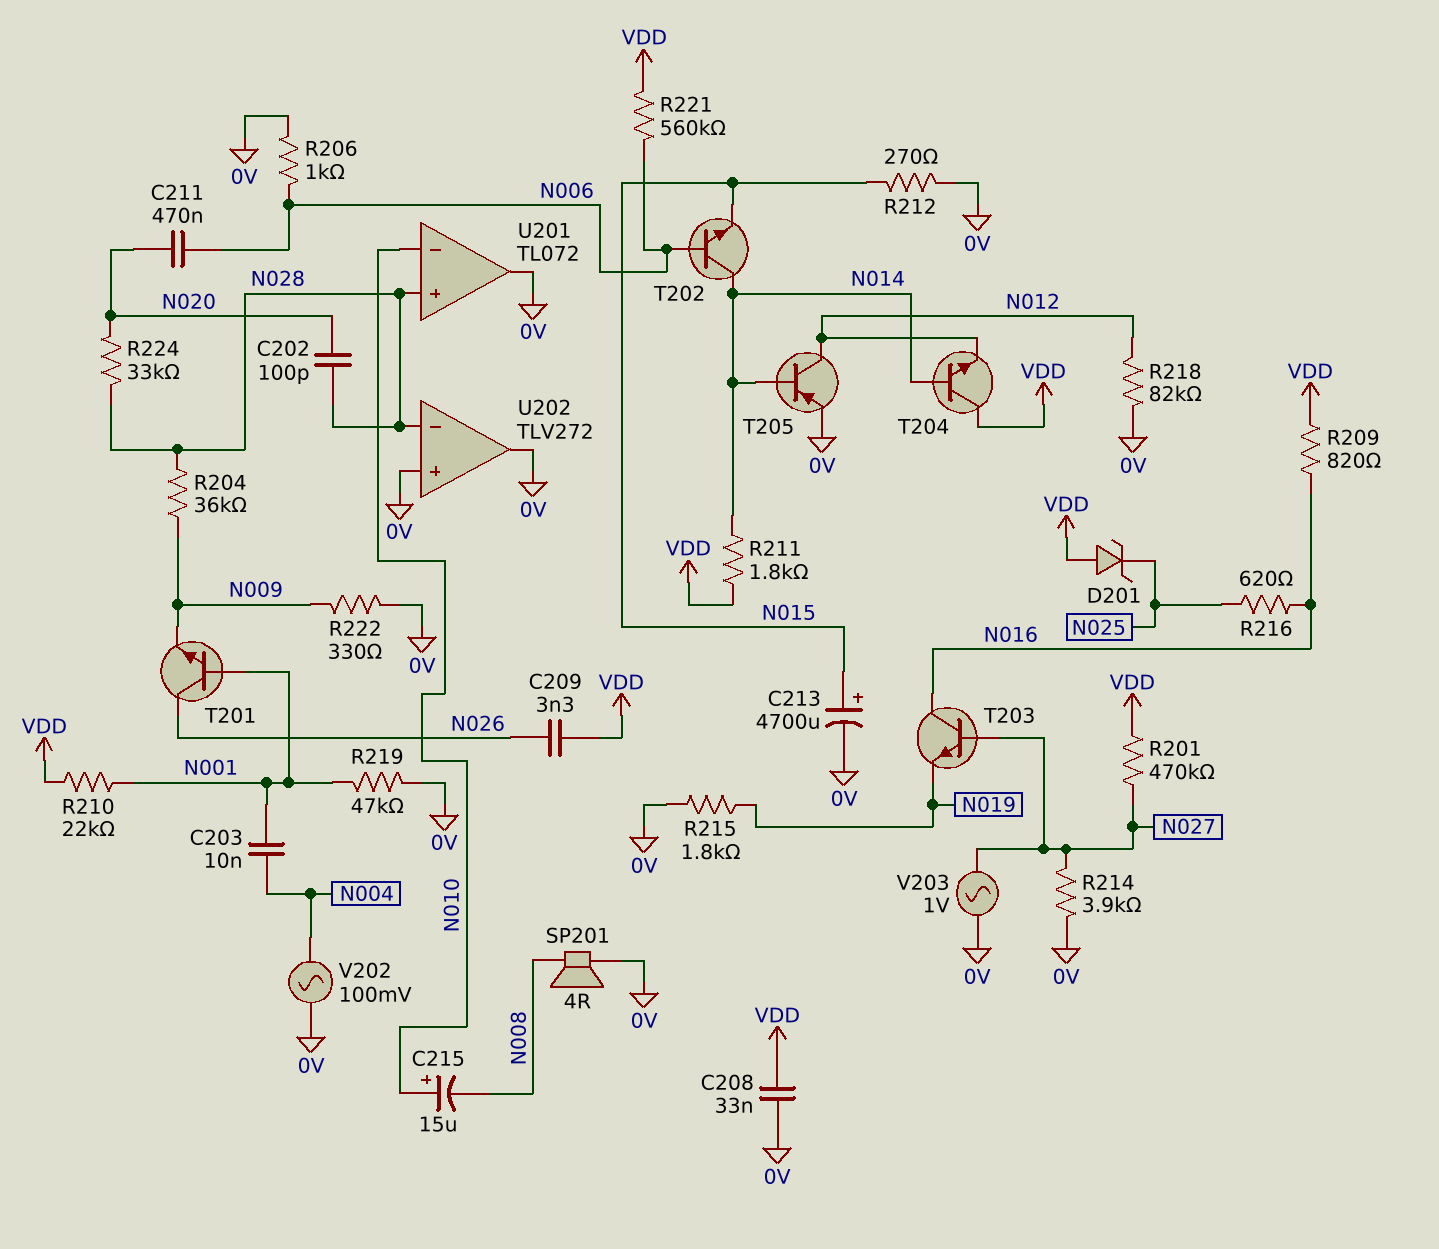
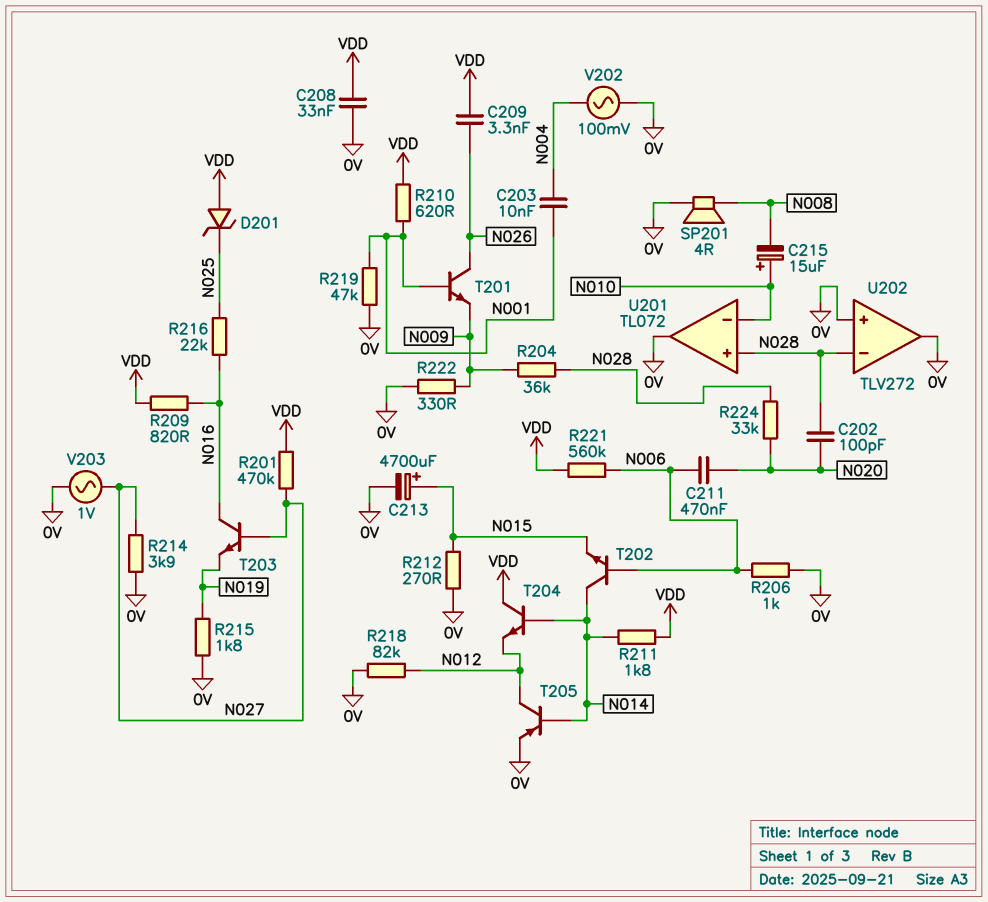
R210: 22k (N001, VDD) -> 620 (N001, VDD)
R216: 620 (N016, N025) -> 22k (N016, N025)

